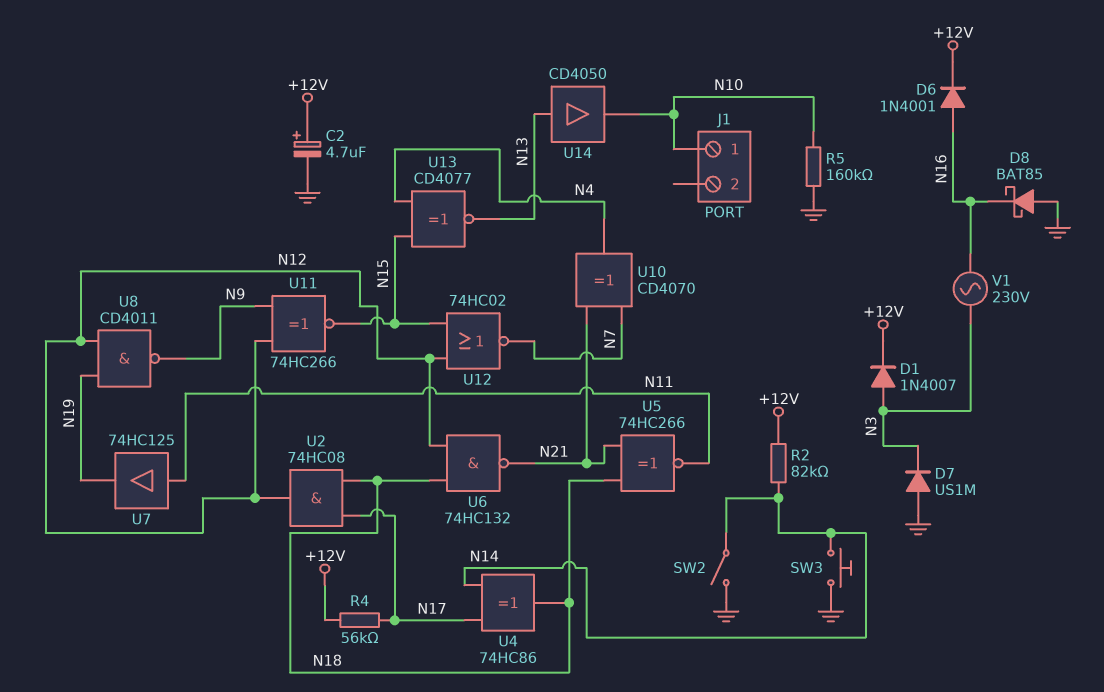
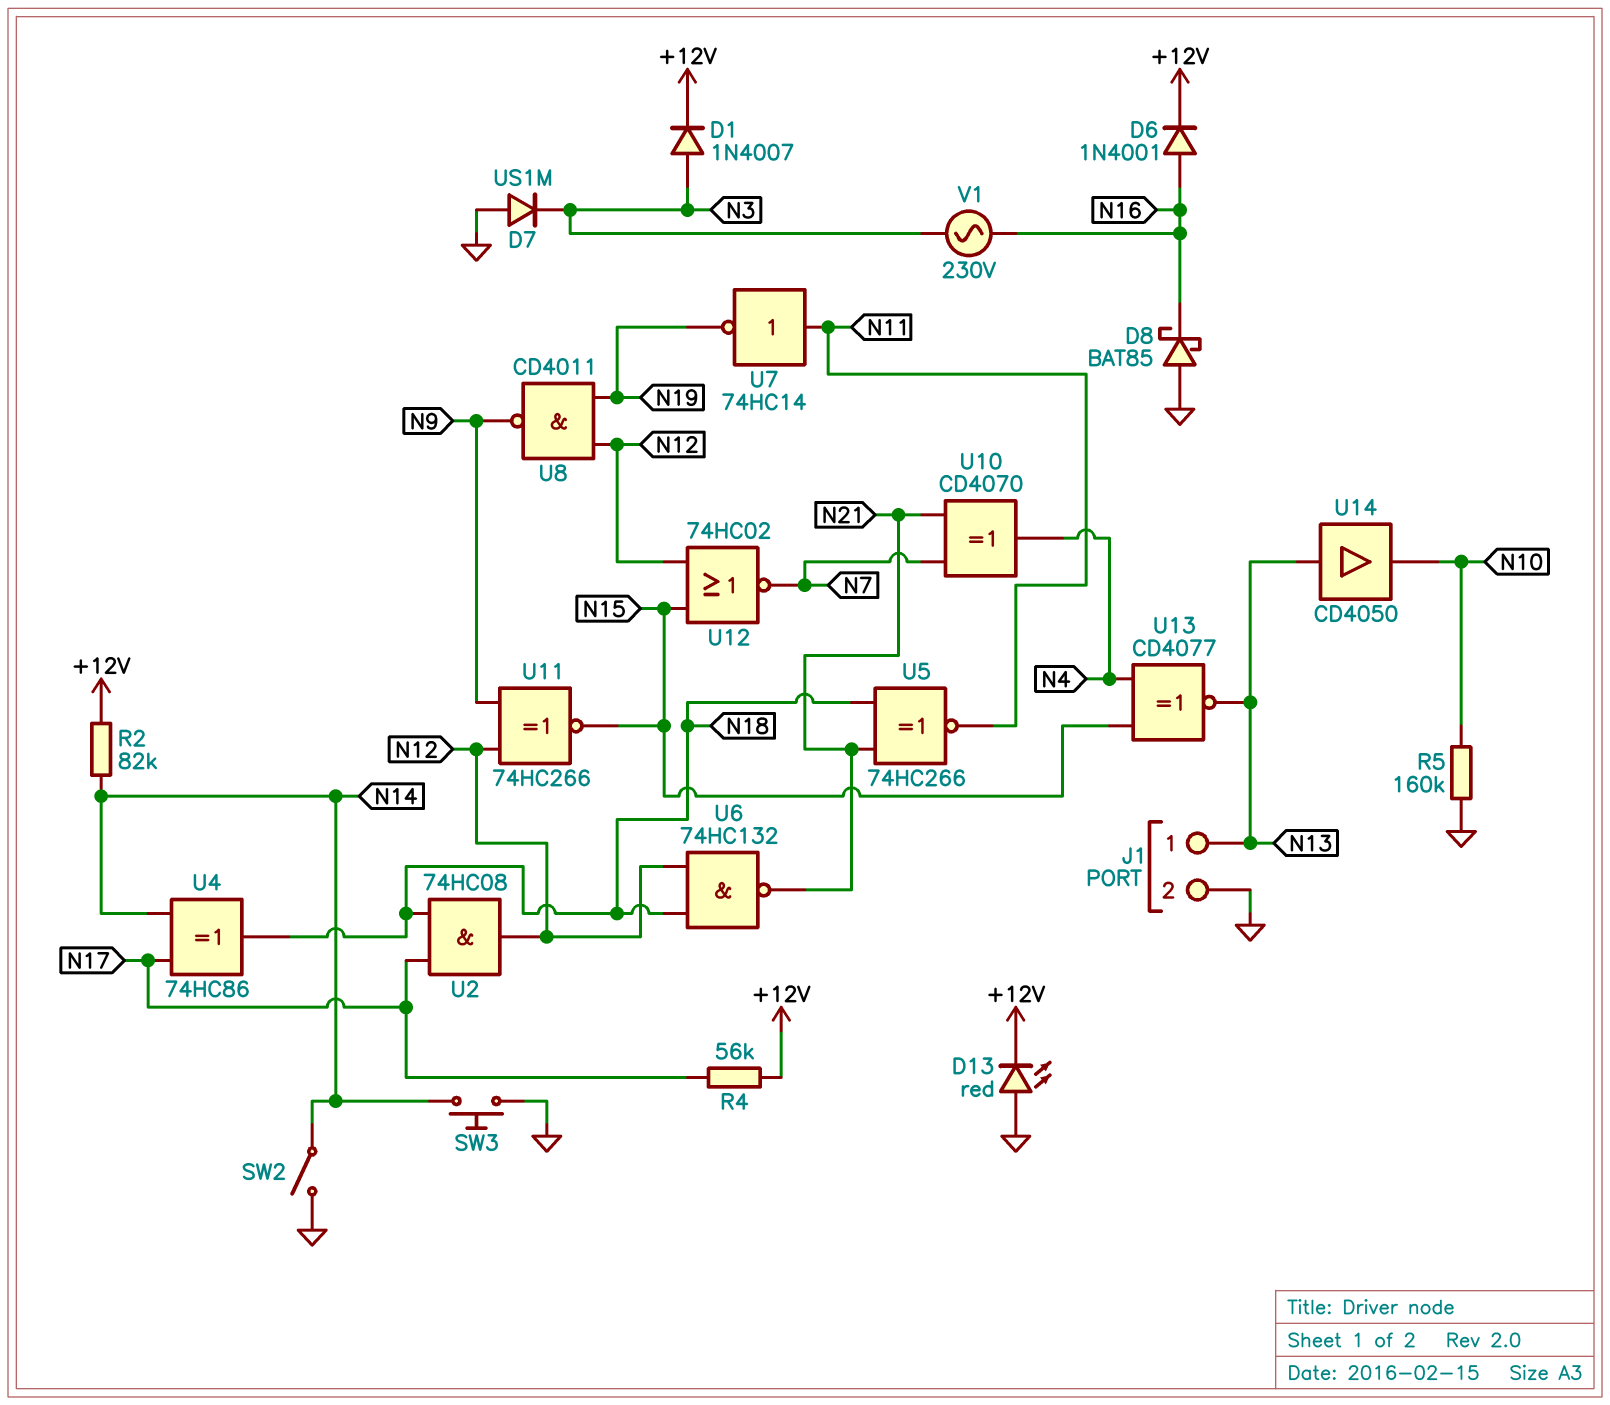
C2: 4.7uF (plus +12V, minus GND) -> none
D13: none -> LED red (A GND, K +12V)
J1 pin 1: N10 -> N13
J1 pin 2: none -> GND
U7: buffer 74HC125 (in N11, out N19) -> NOT 74HC14 (in N11, out N19)

